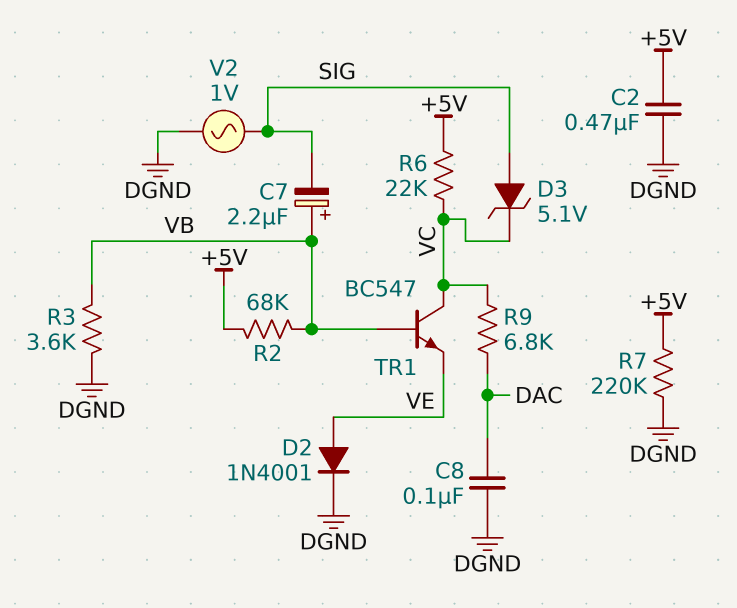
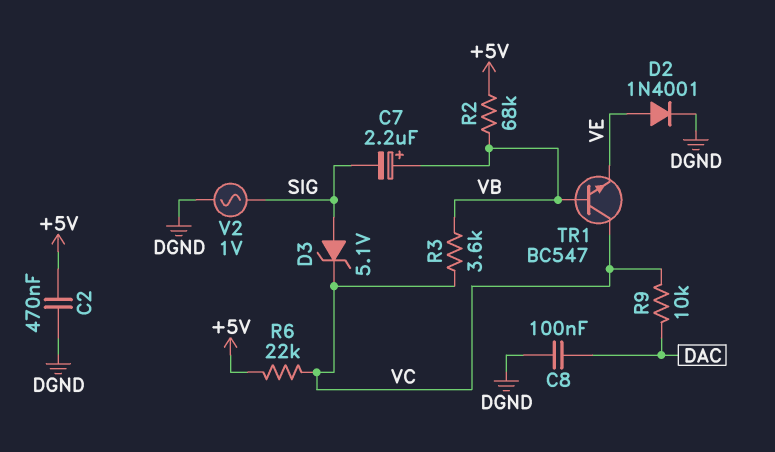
R3: 3.6k (DGND, VB) -> 3.6k (VB, VC)
R7: 220k (+5V, DGND) -> none
R9: 6.8k (DAC, VC) -> 10k (DAC, VC)

